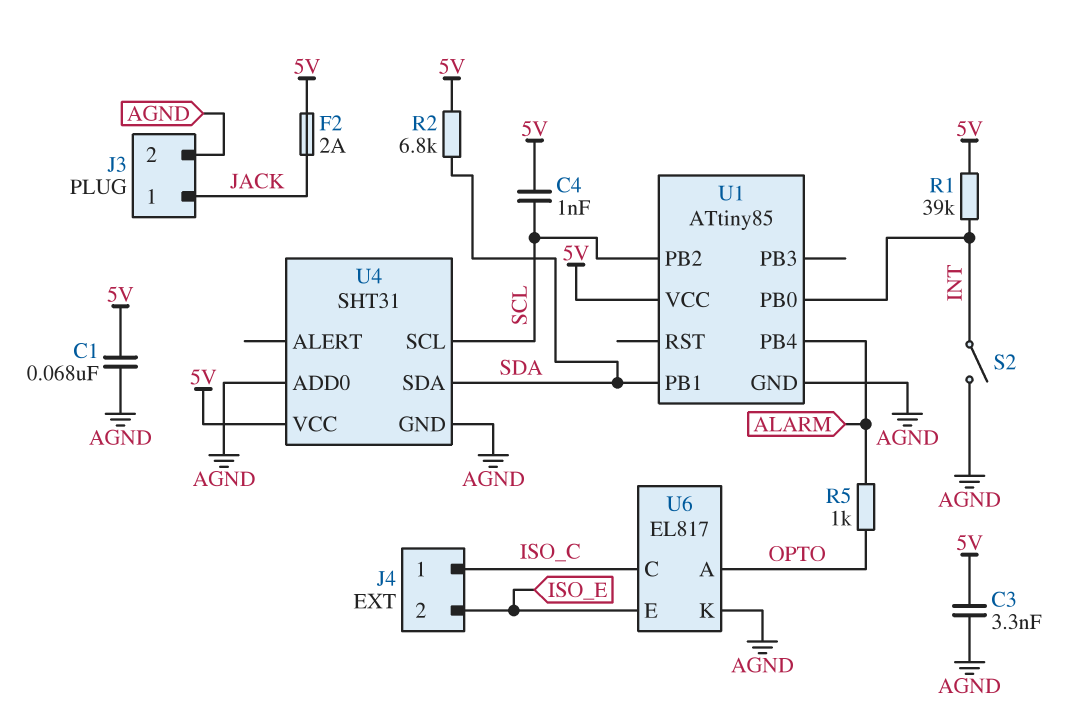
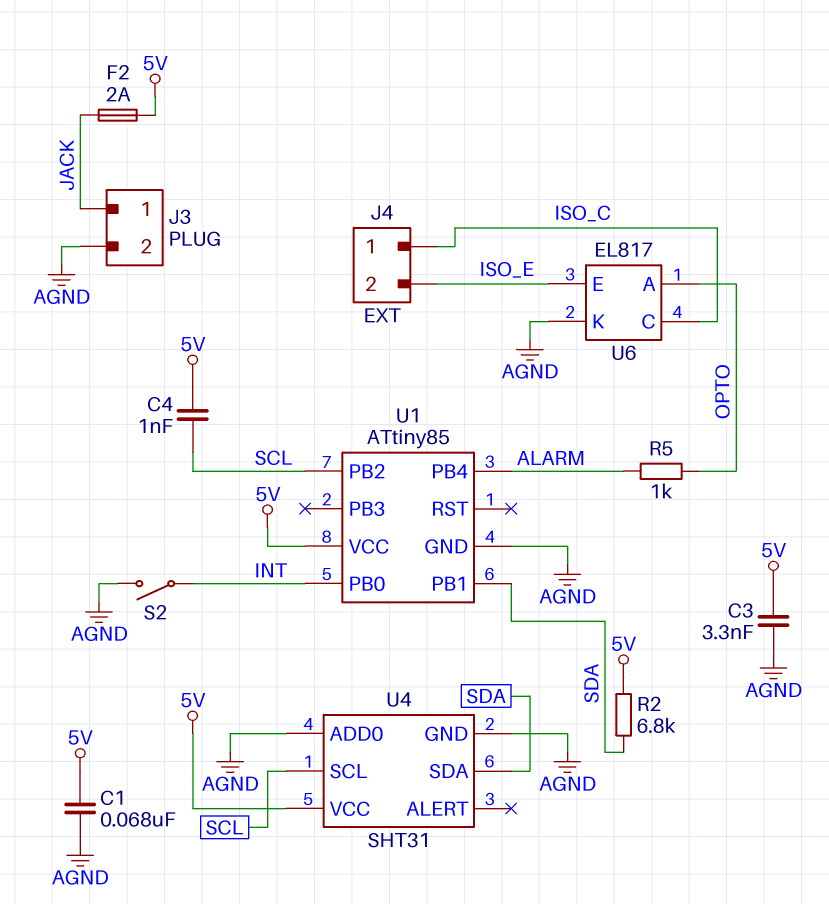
R1: 39k (5V, INT) -> none

